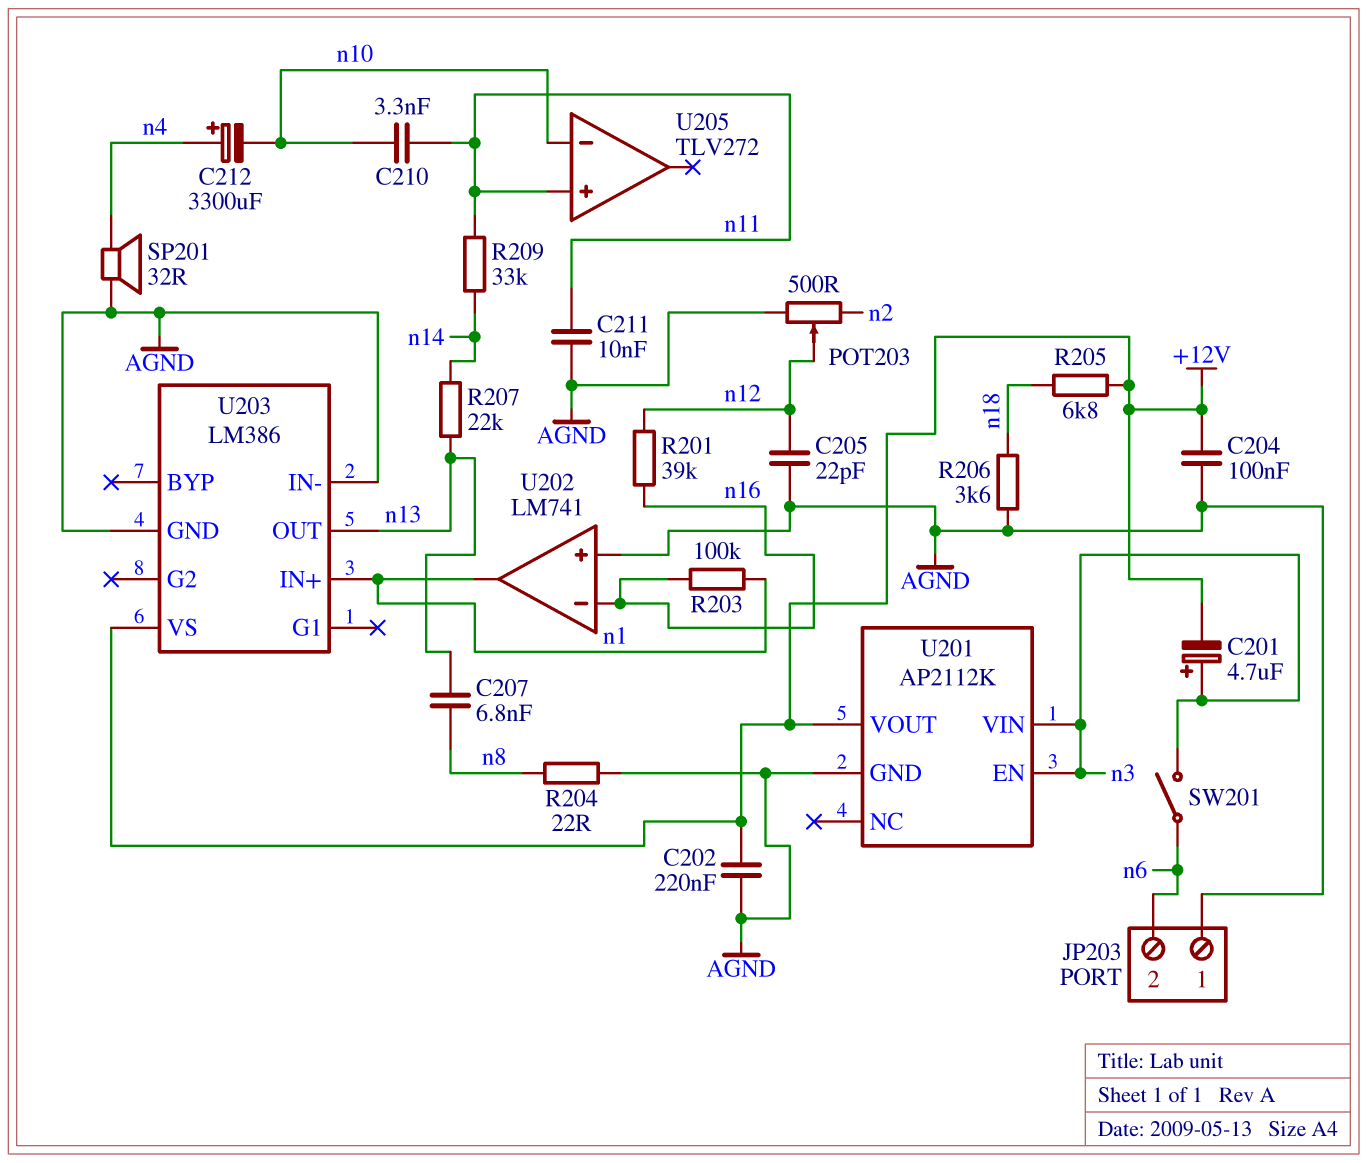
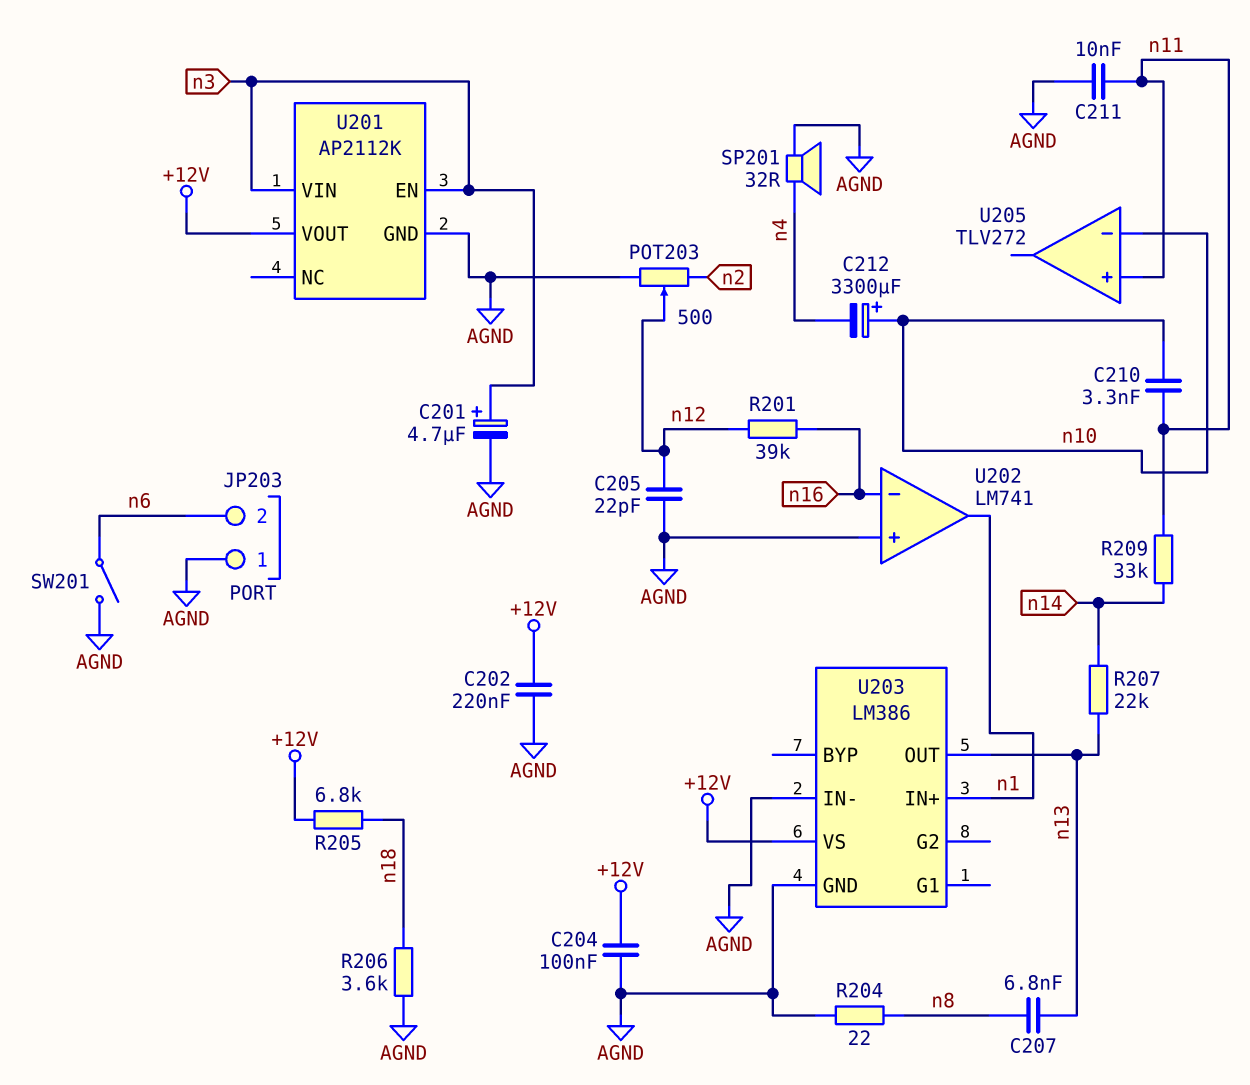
C201: 4.7uF (plus n3, minus +12V) -> 4.7uF (plus n3, minus AGND)
C212: 3300uF (plus n4, minus n10) -> 3300uF (plus n10, minus n4)
R203: 100k (n1, n16) -> none
SW201: switch (n3, n6) -> switch (AGND, n6)

